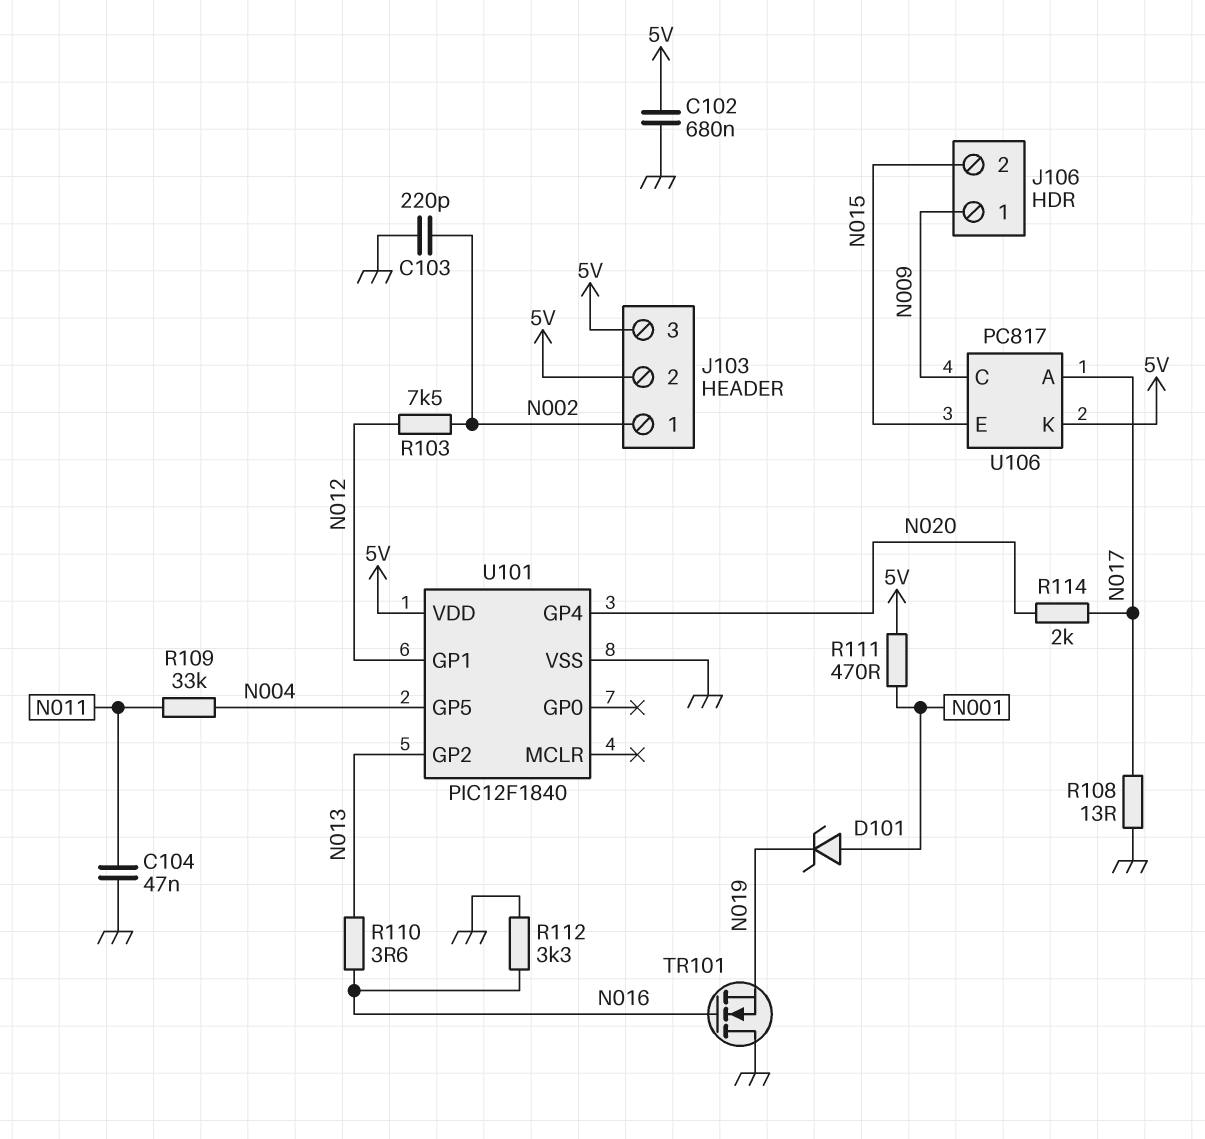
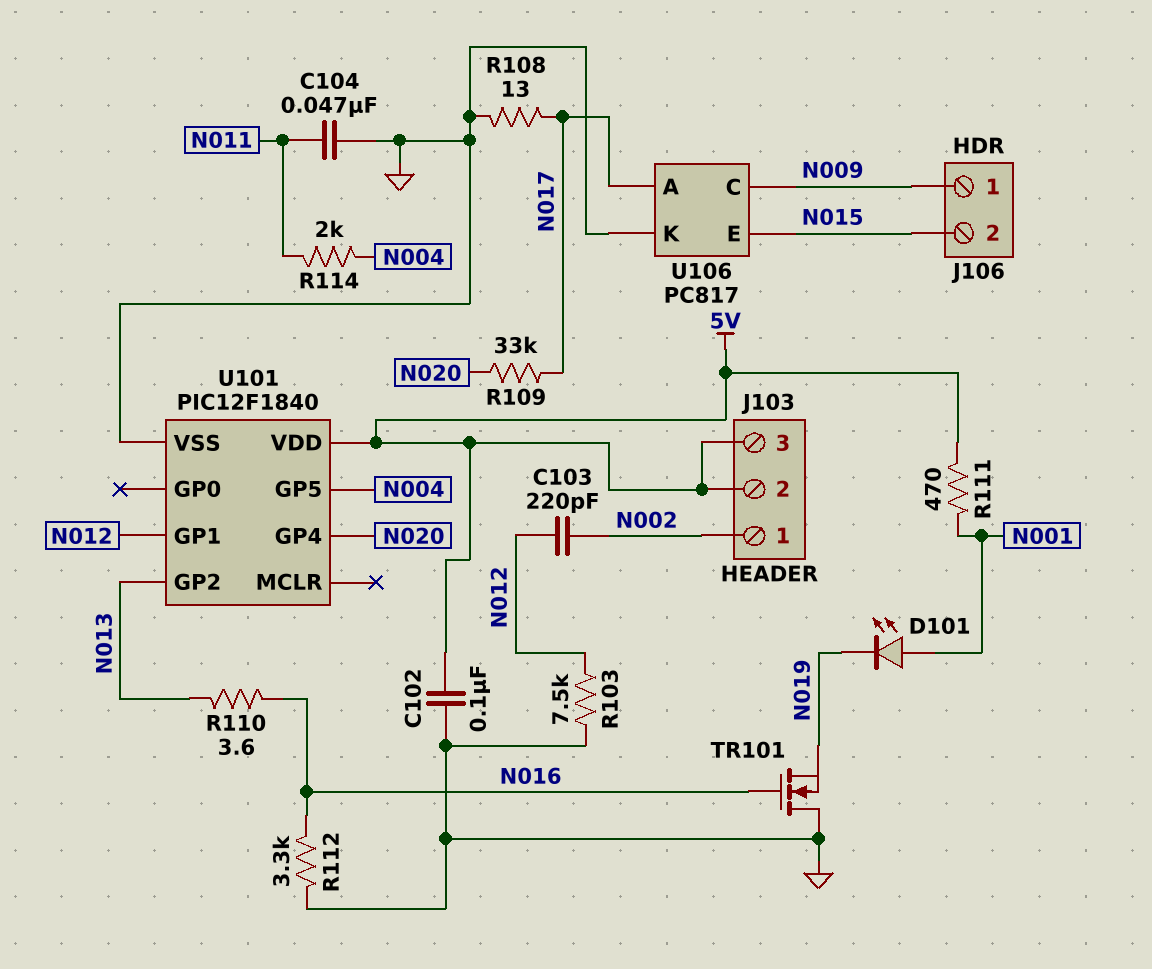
C102: 680nF (5V, GND) -> 100nF (5V, GND)
C103: 220pF (GND, N002) -> 220pF (N002, N012)
D101: zener (A N001, K N019) -> LED (A N001, K N019)
R103: 7.5k (N002, N012) -> 7.5k (GND, N012)
R109: 33k (N004, N011) -> 33k (N017, N020)
R114: 2k (N017, N020) -> 2k (N004, N011)
U106 pin K: 5V -> GND

